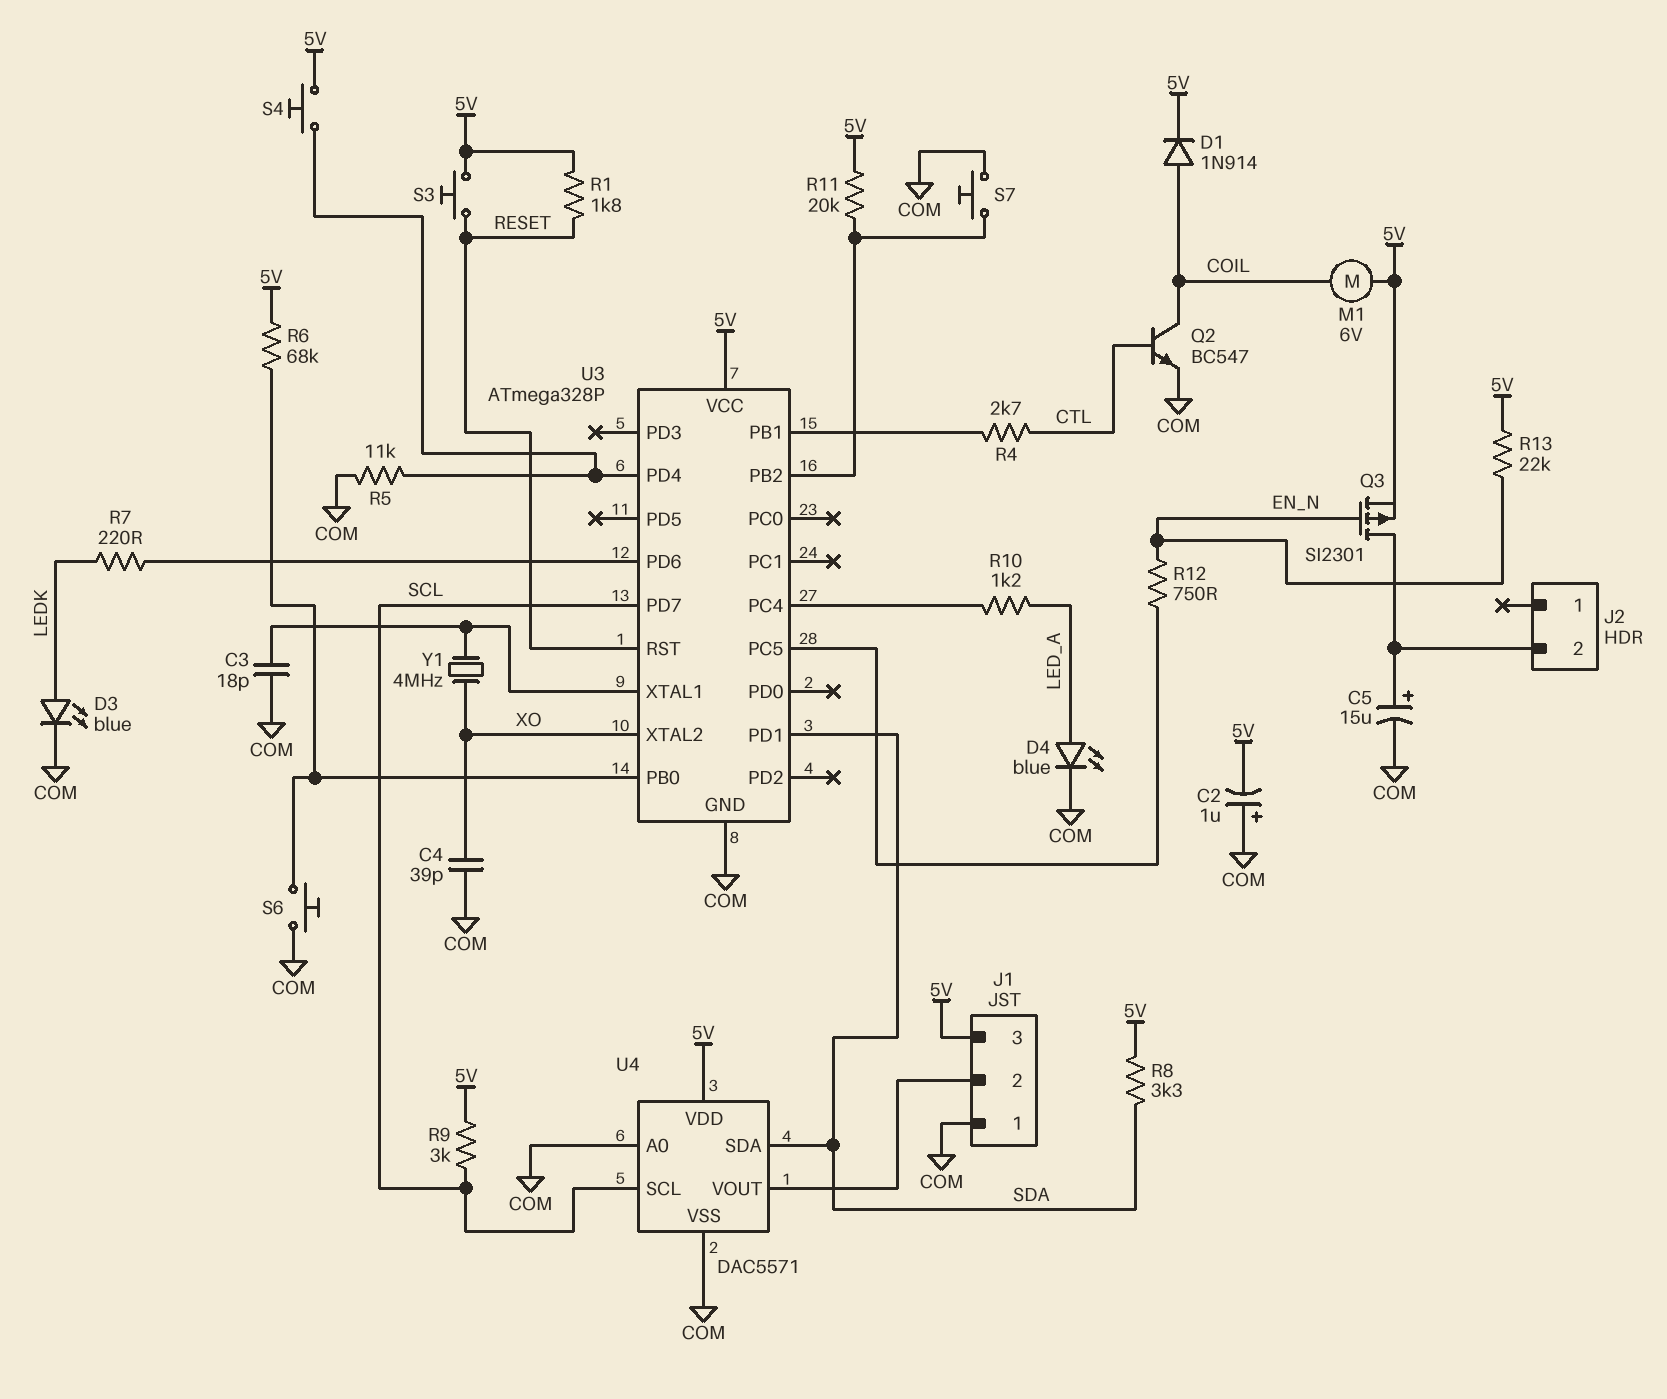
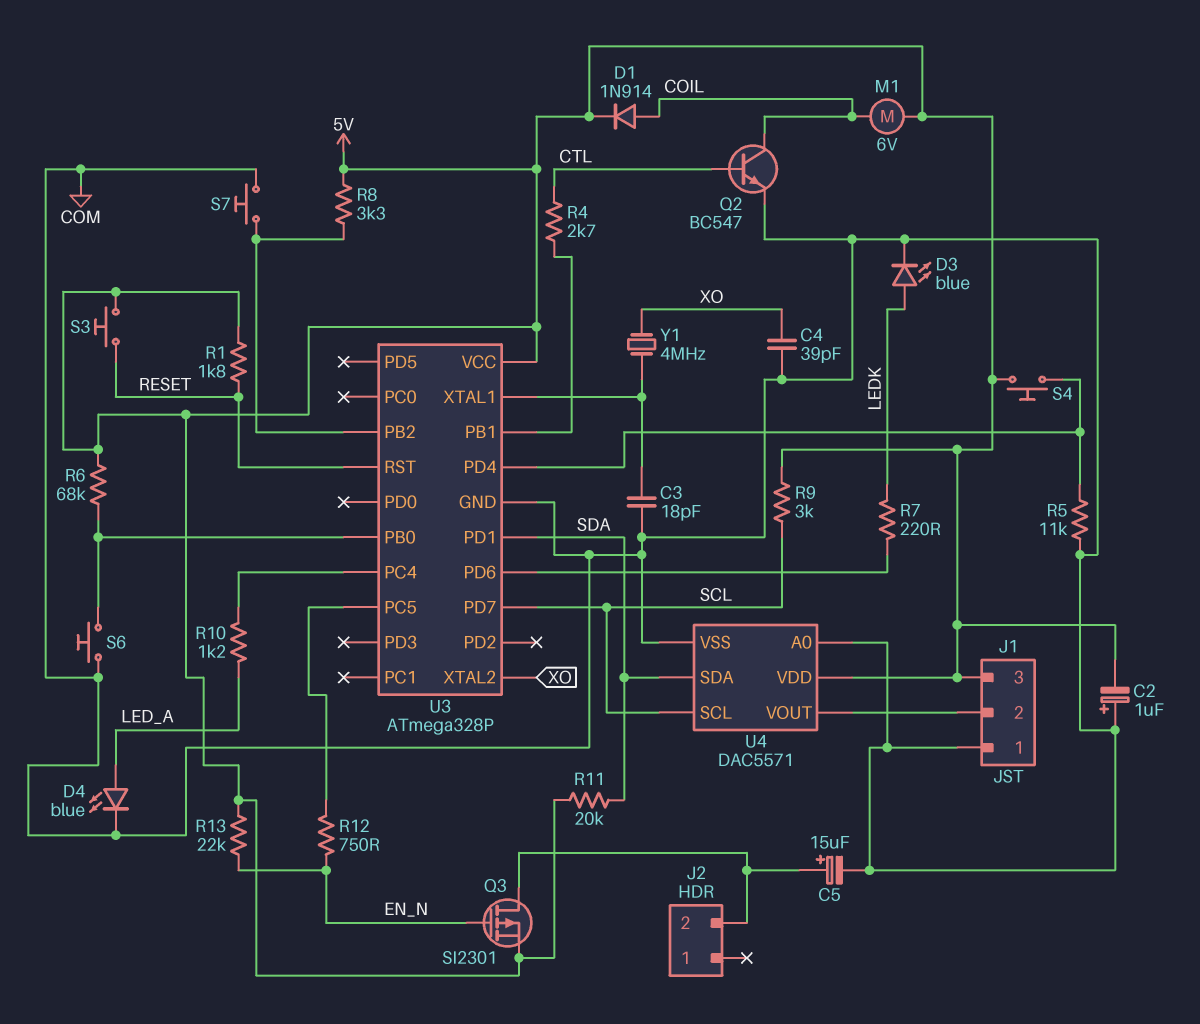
R8: 3.3k (5V, SDA) -> 3.3k (5V, U3/PB2)
R11: 20k (5V, U3/PB2) -> 20k (5V, SDA)

